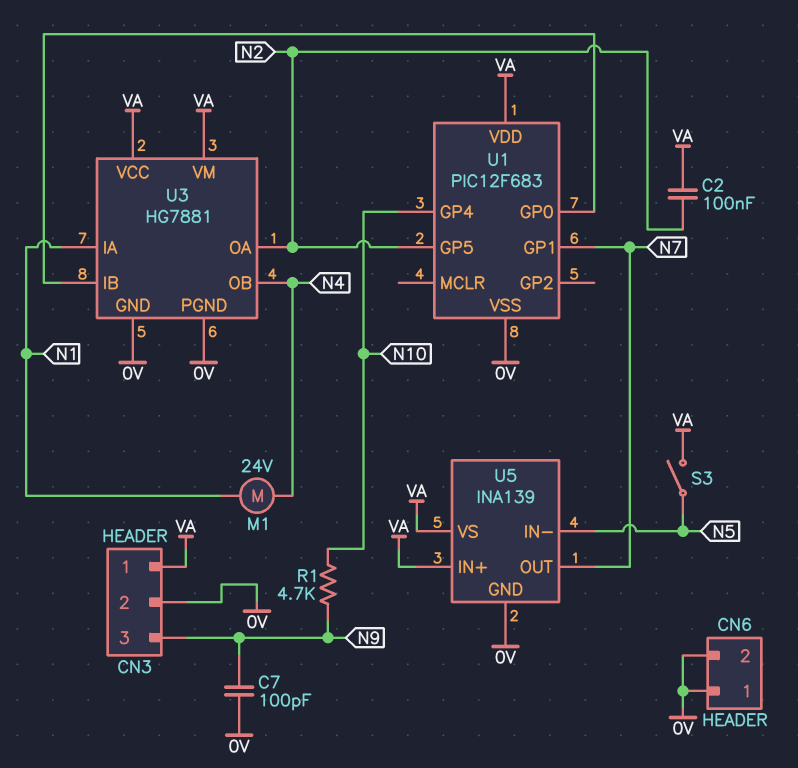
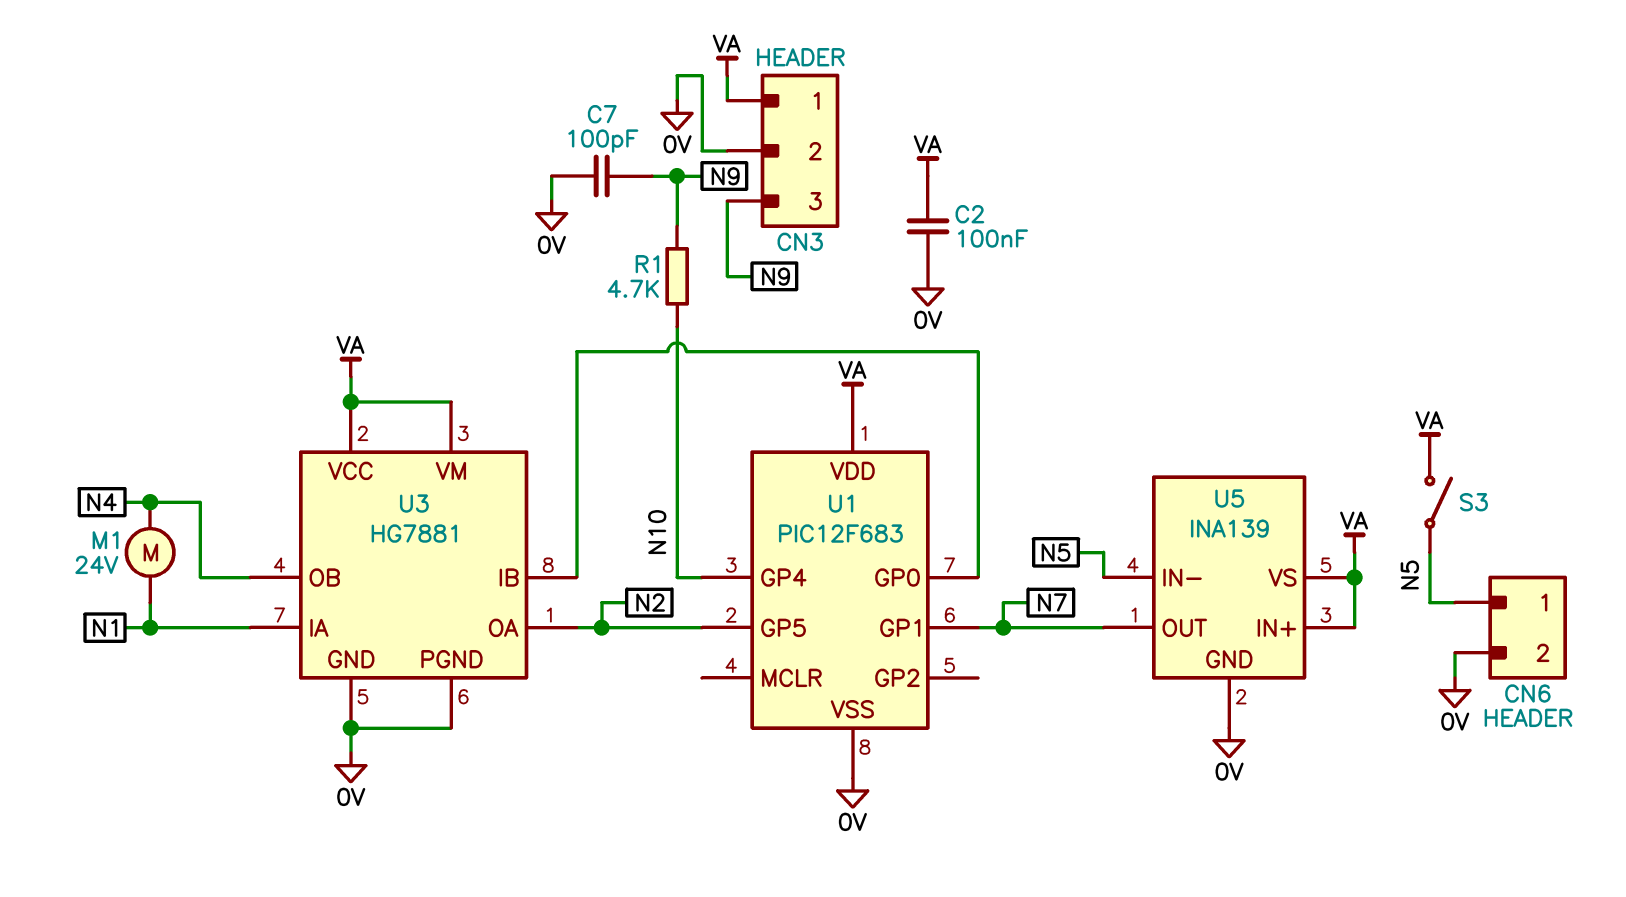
C2: 100nF (N2, VA) -> 100nF (0V, VA)
CN6 pin 1: 0V -> N5

